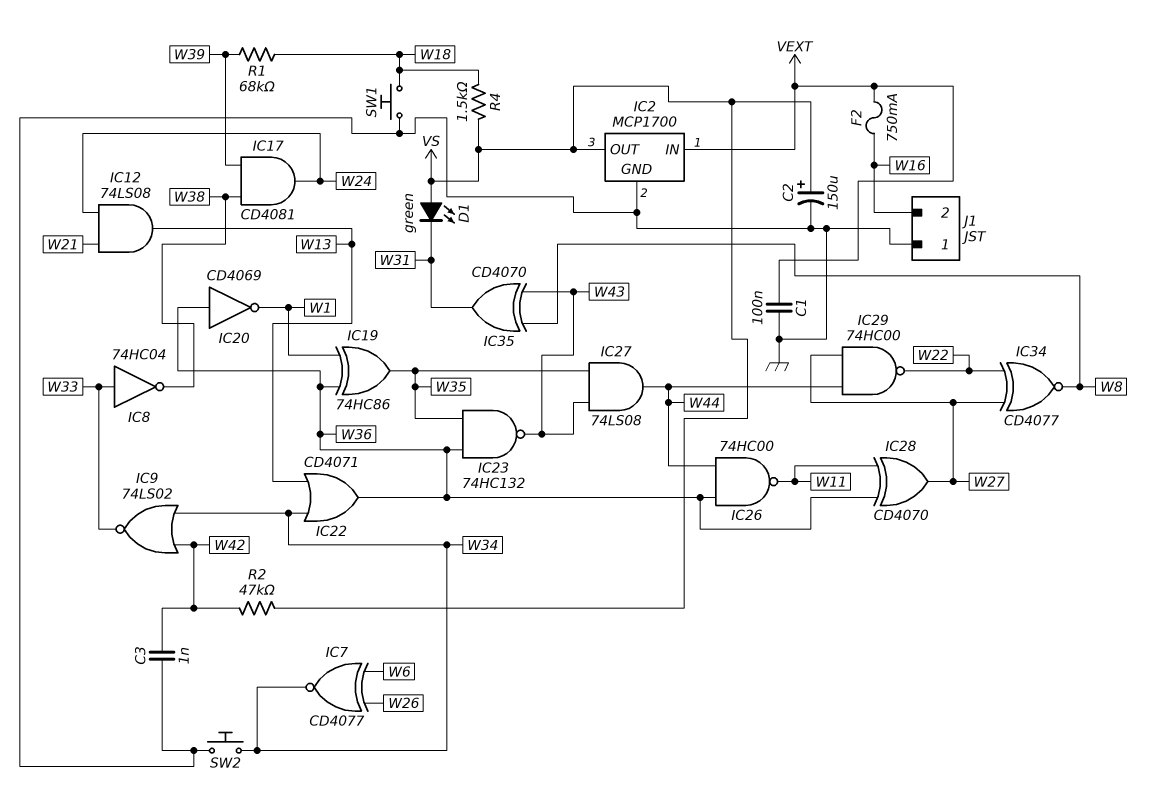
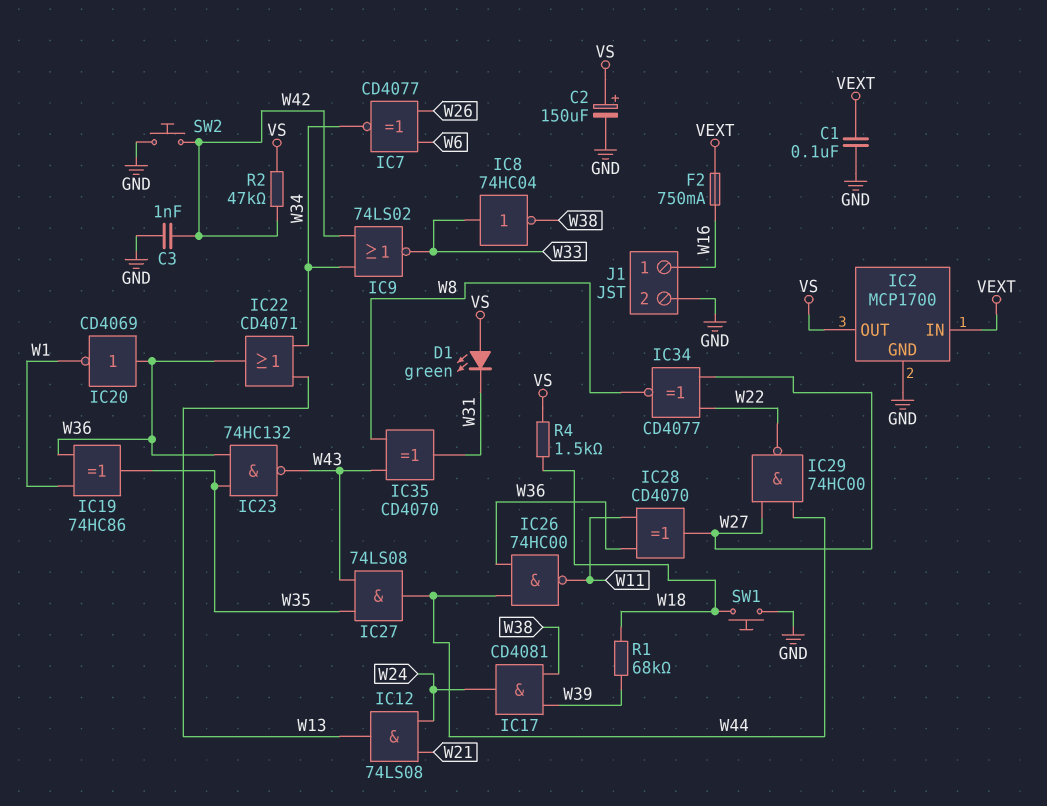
J1 pin 1: GND -> W16
J1 pin 2: W16 -> GND
SW2: button (GND, W34) -> button (GND, W42)

